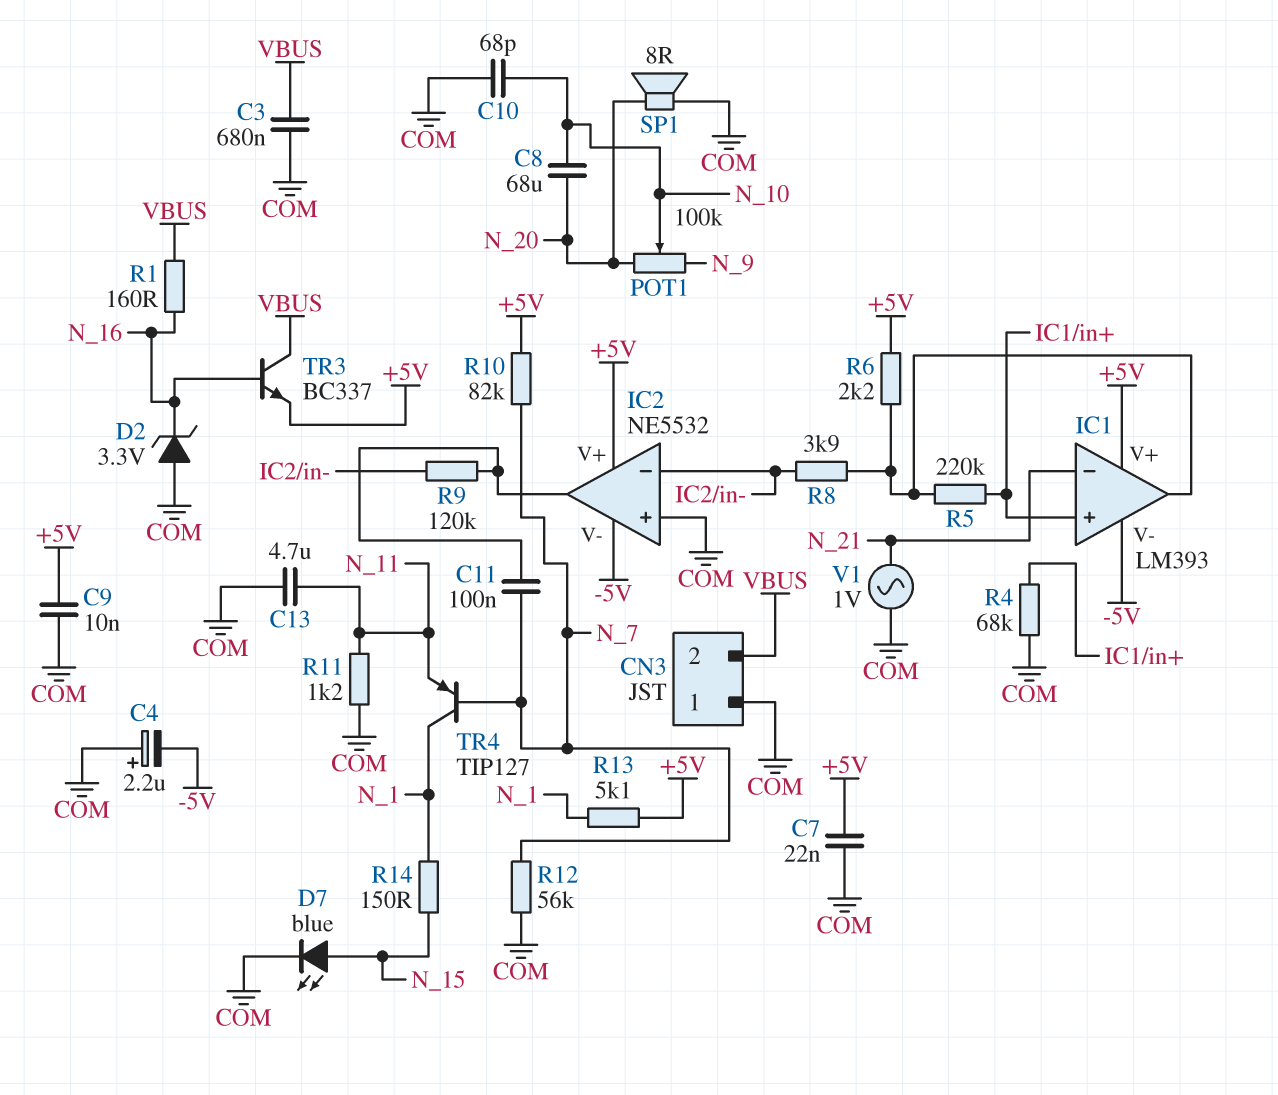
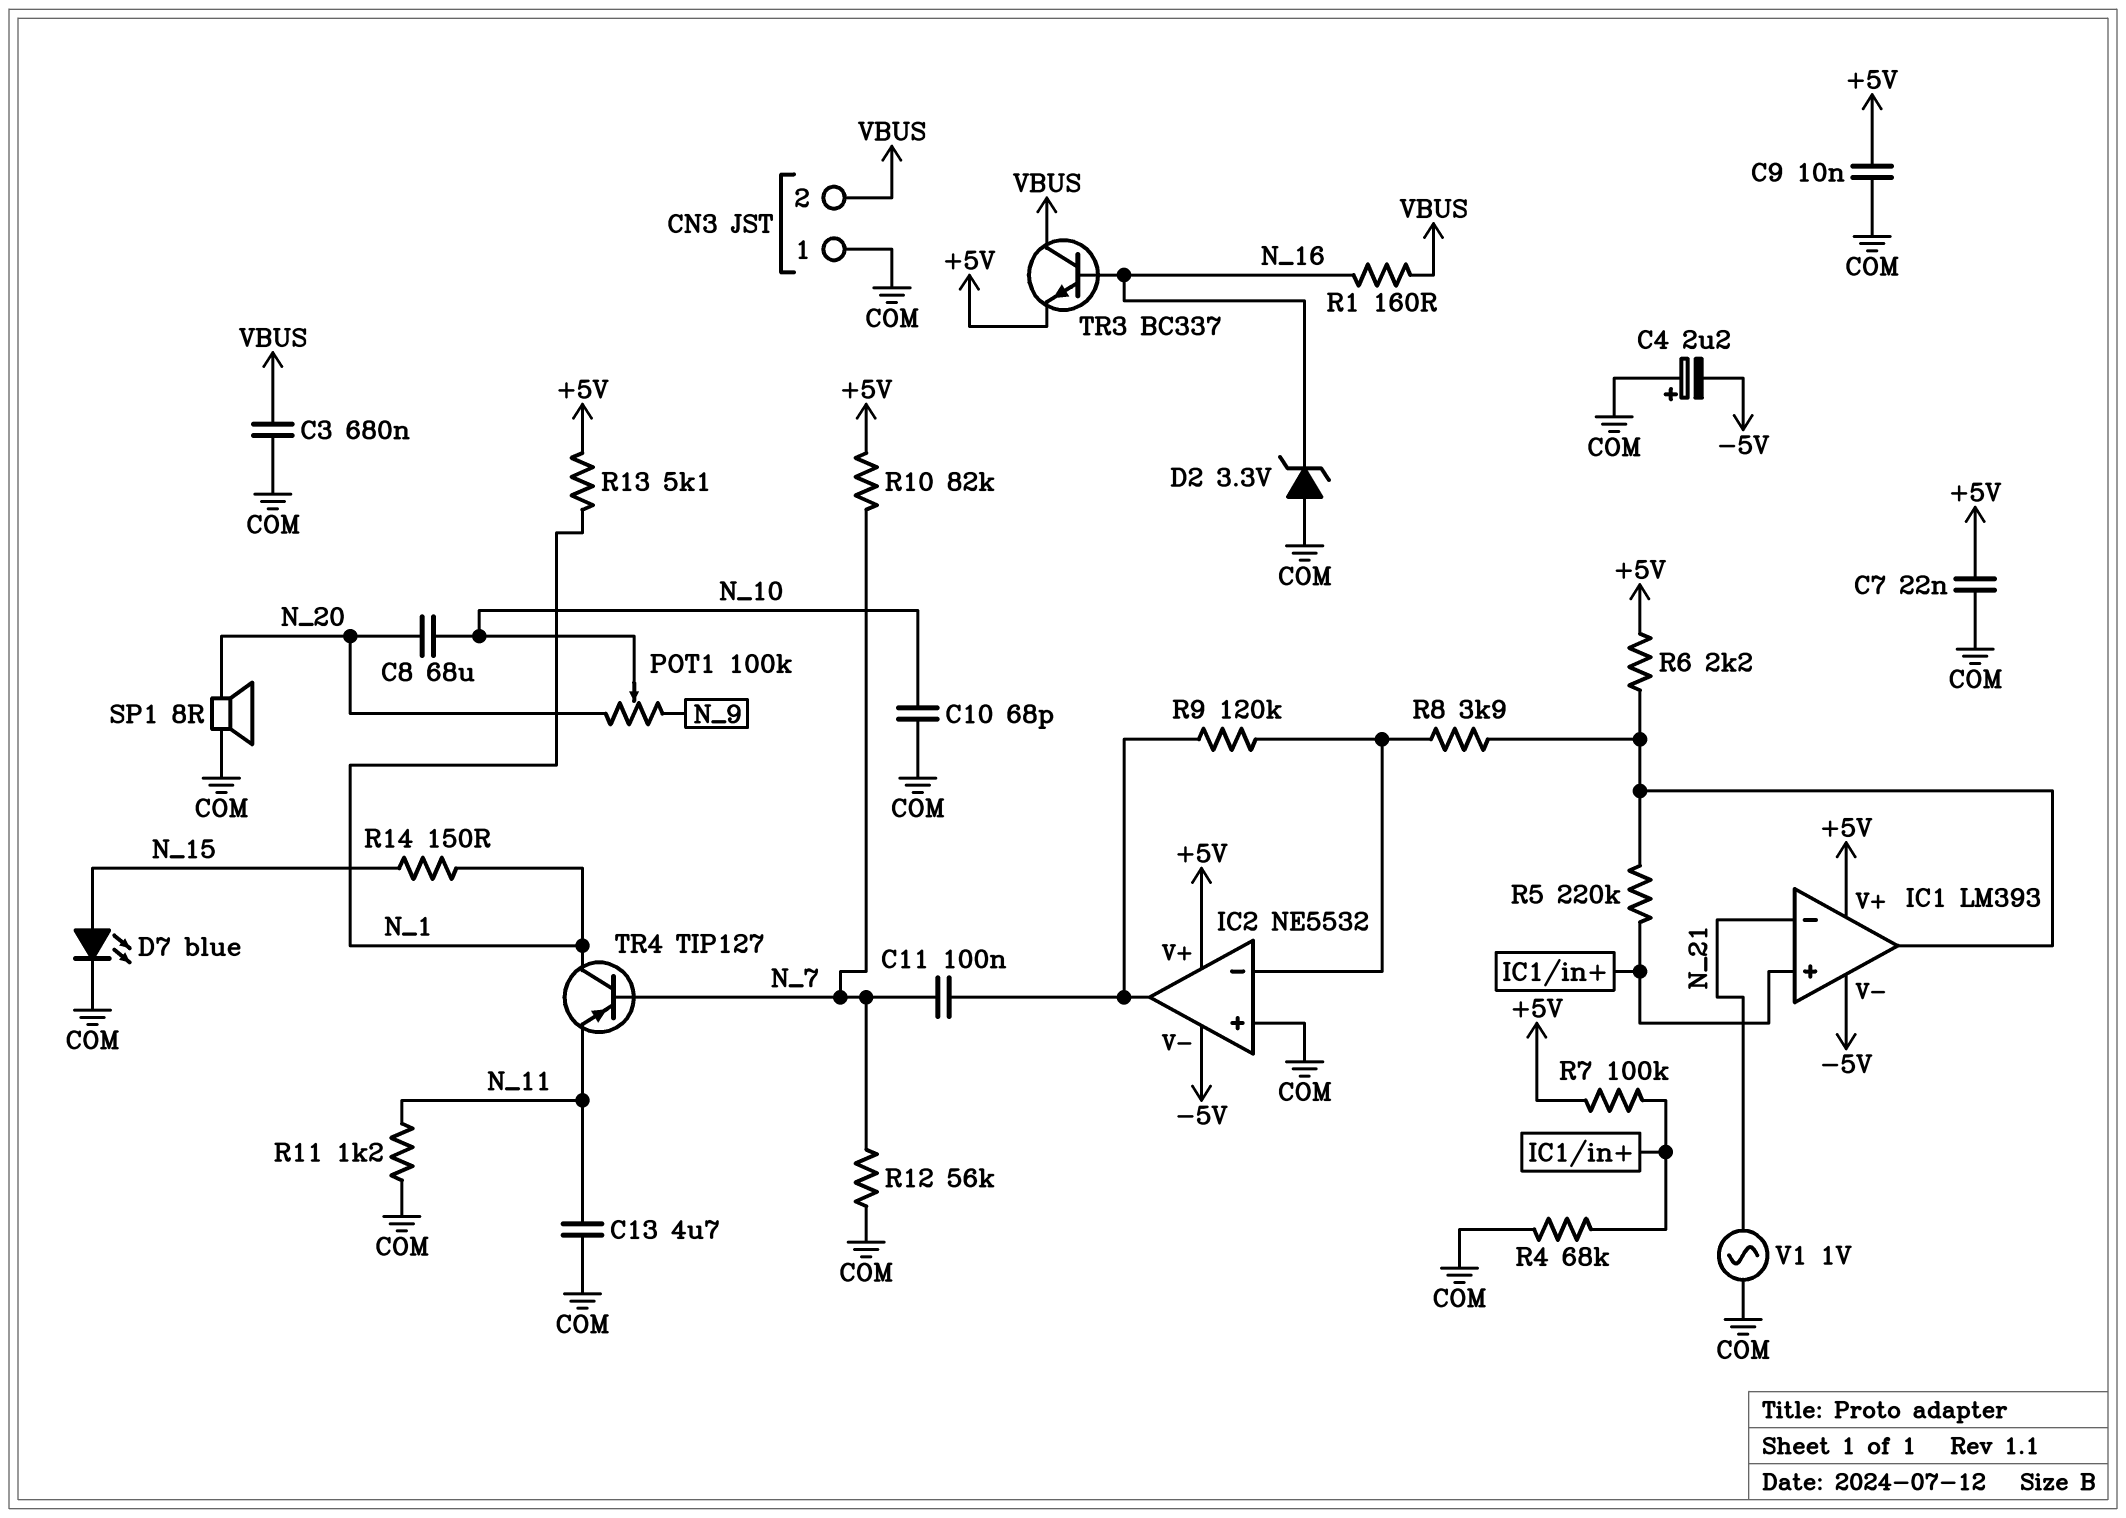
R7: none -> 100k (+5V, IC1/in+)

